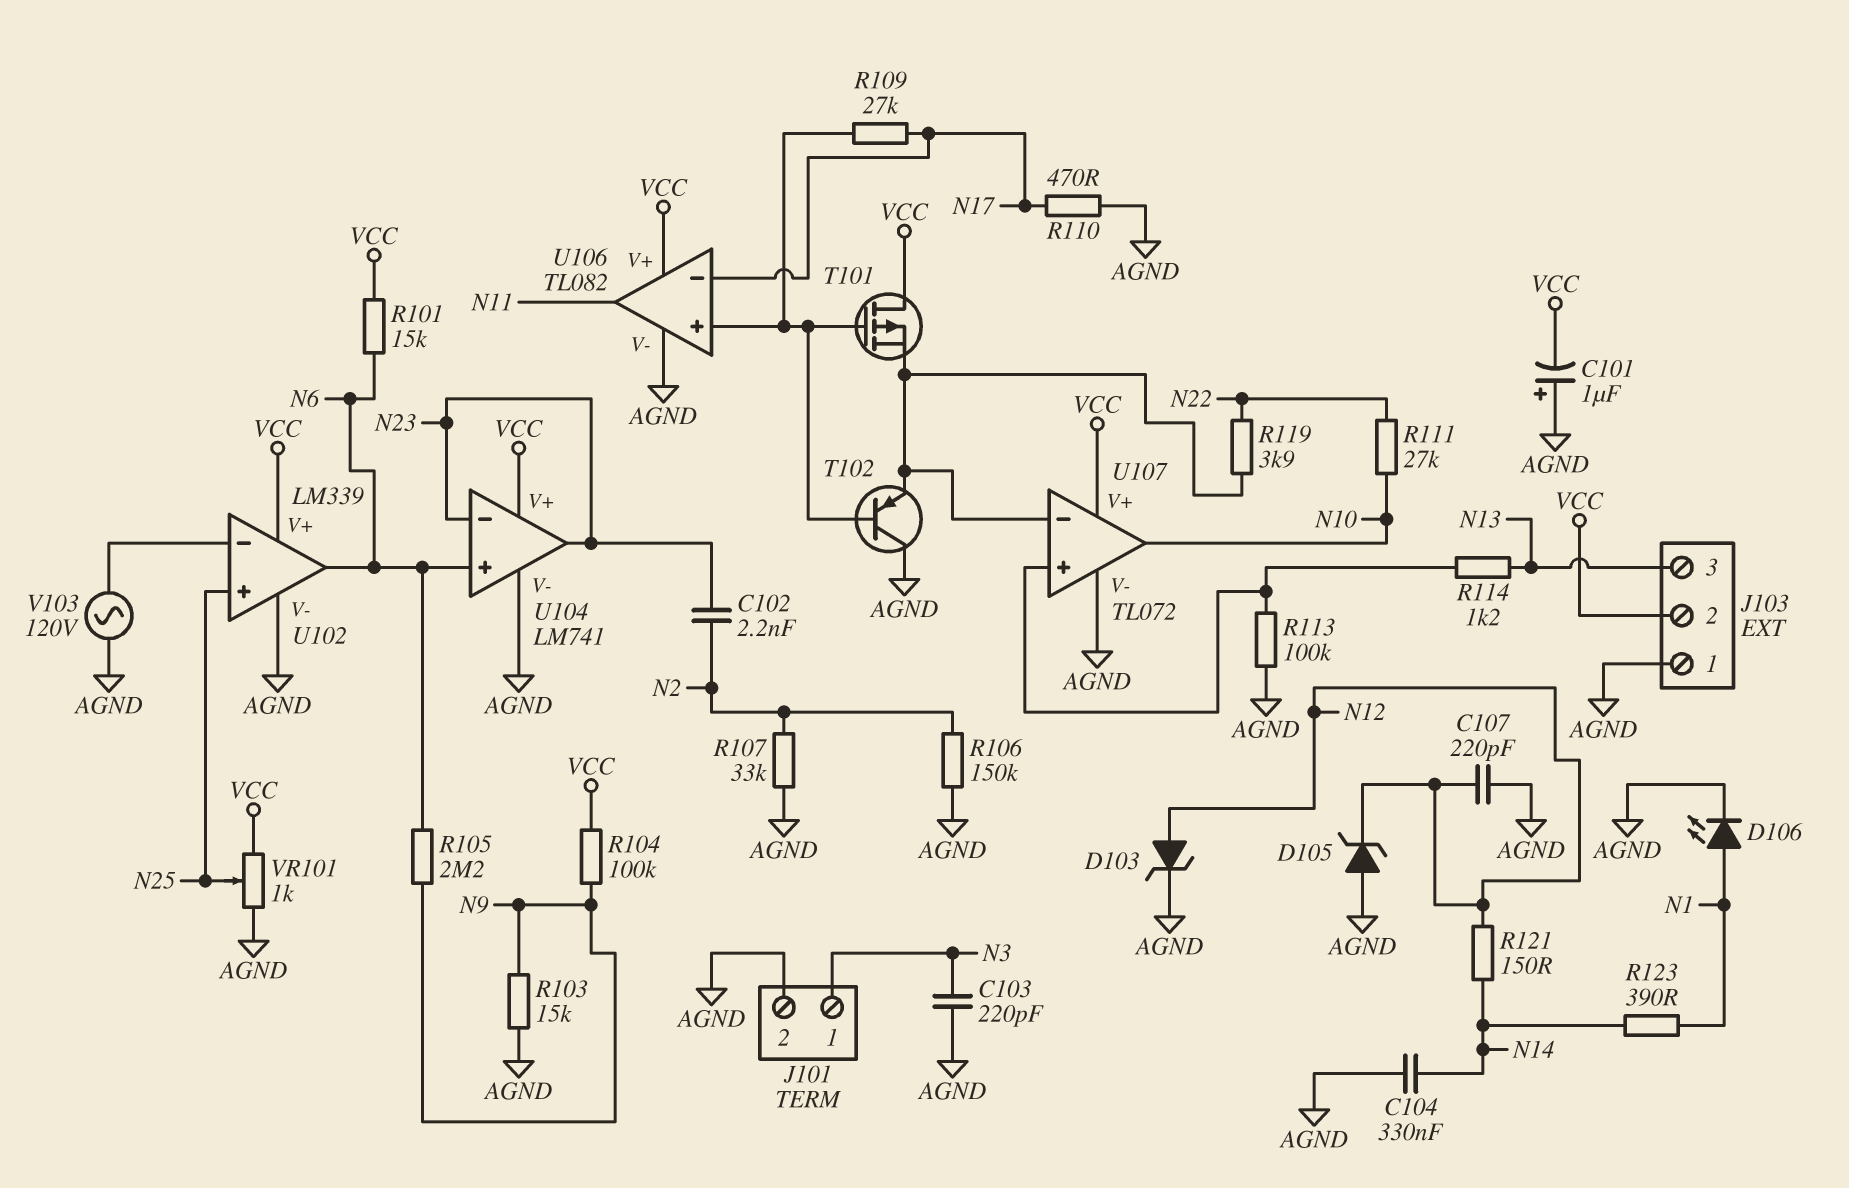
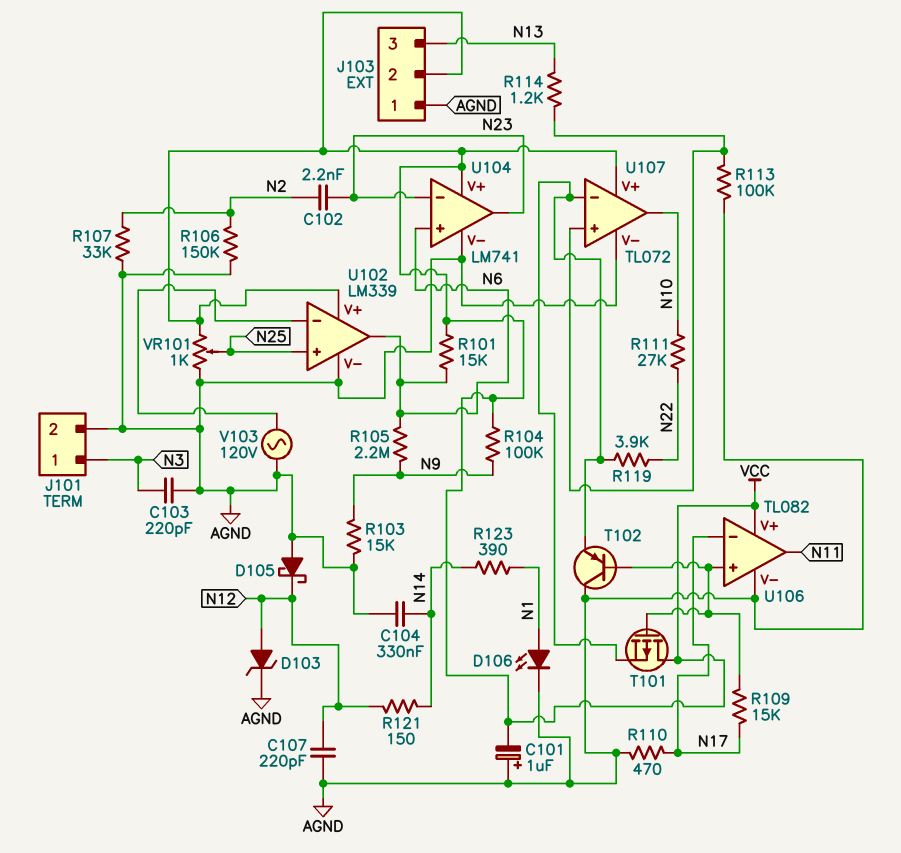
D105: zener (A AGND, K N12) -> schottky (A AGND, K N12)
R109: 27k (N17, U106/in+) -> 15k (N17, U106/in+)

